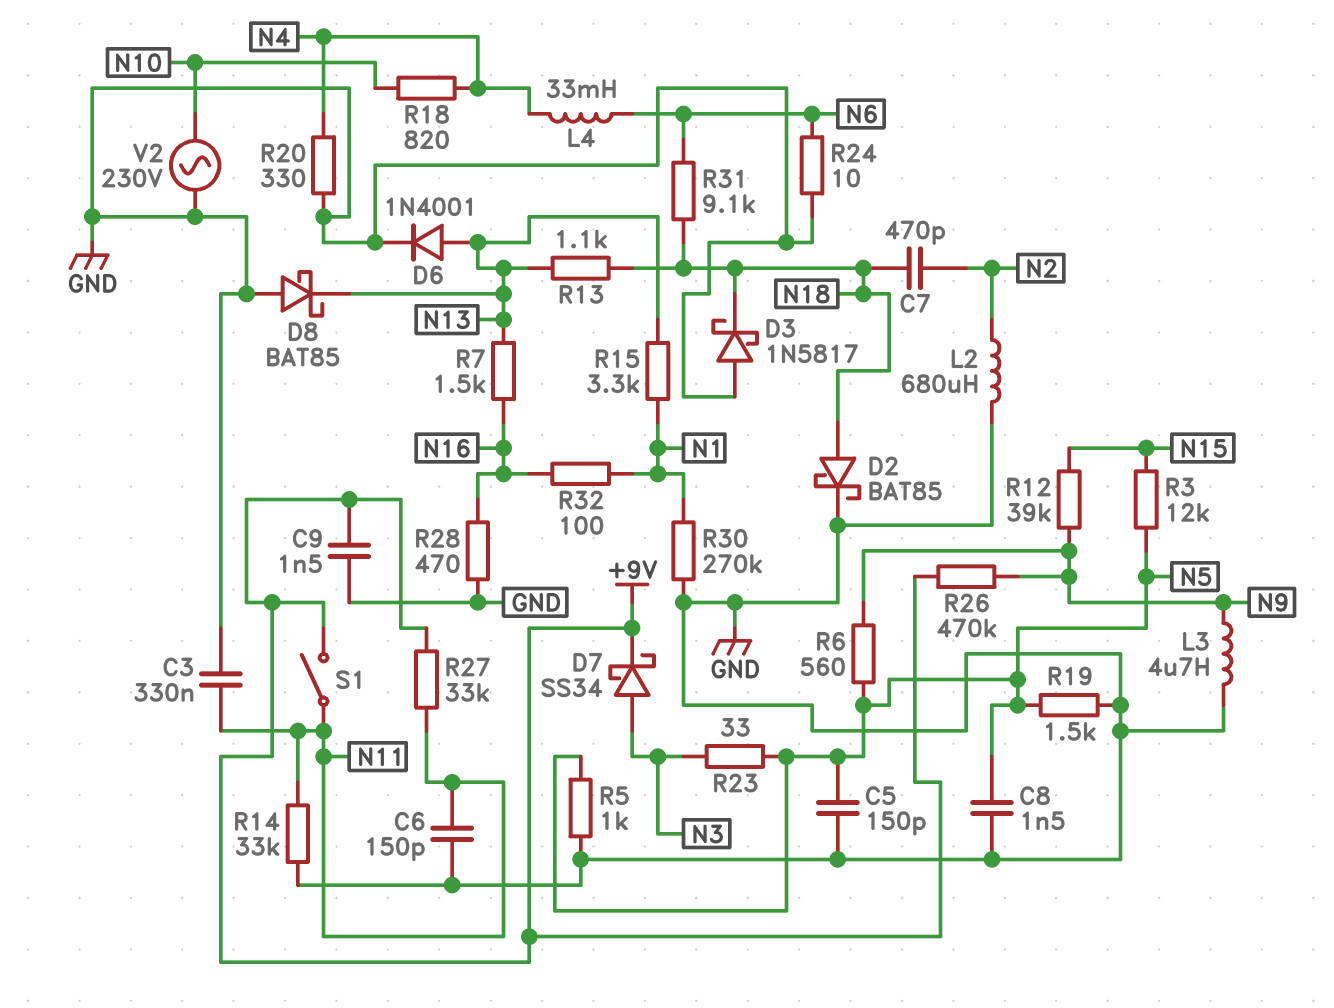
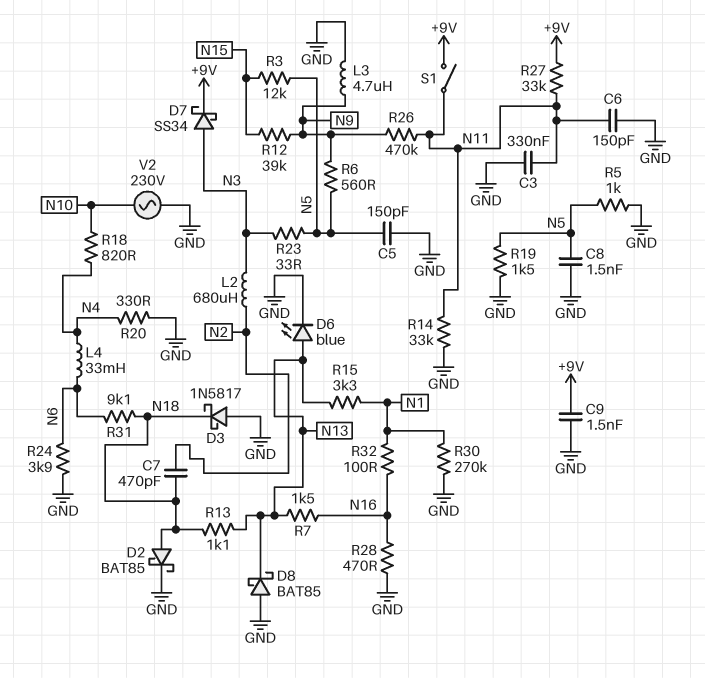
D6: diode 1N4001 (A N13, K GND) -> LED blue (A N13, K GND)
L2: 680uH (GND, N2) -> 680uH (N2, N3)
R24: 10 (GND, N6) -> 3.9k (GND, N6)
R26: 470k (+9V, N9) -> 470k (N9, N11)

